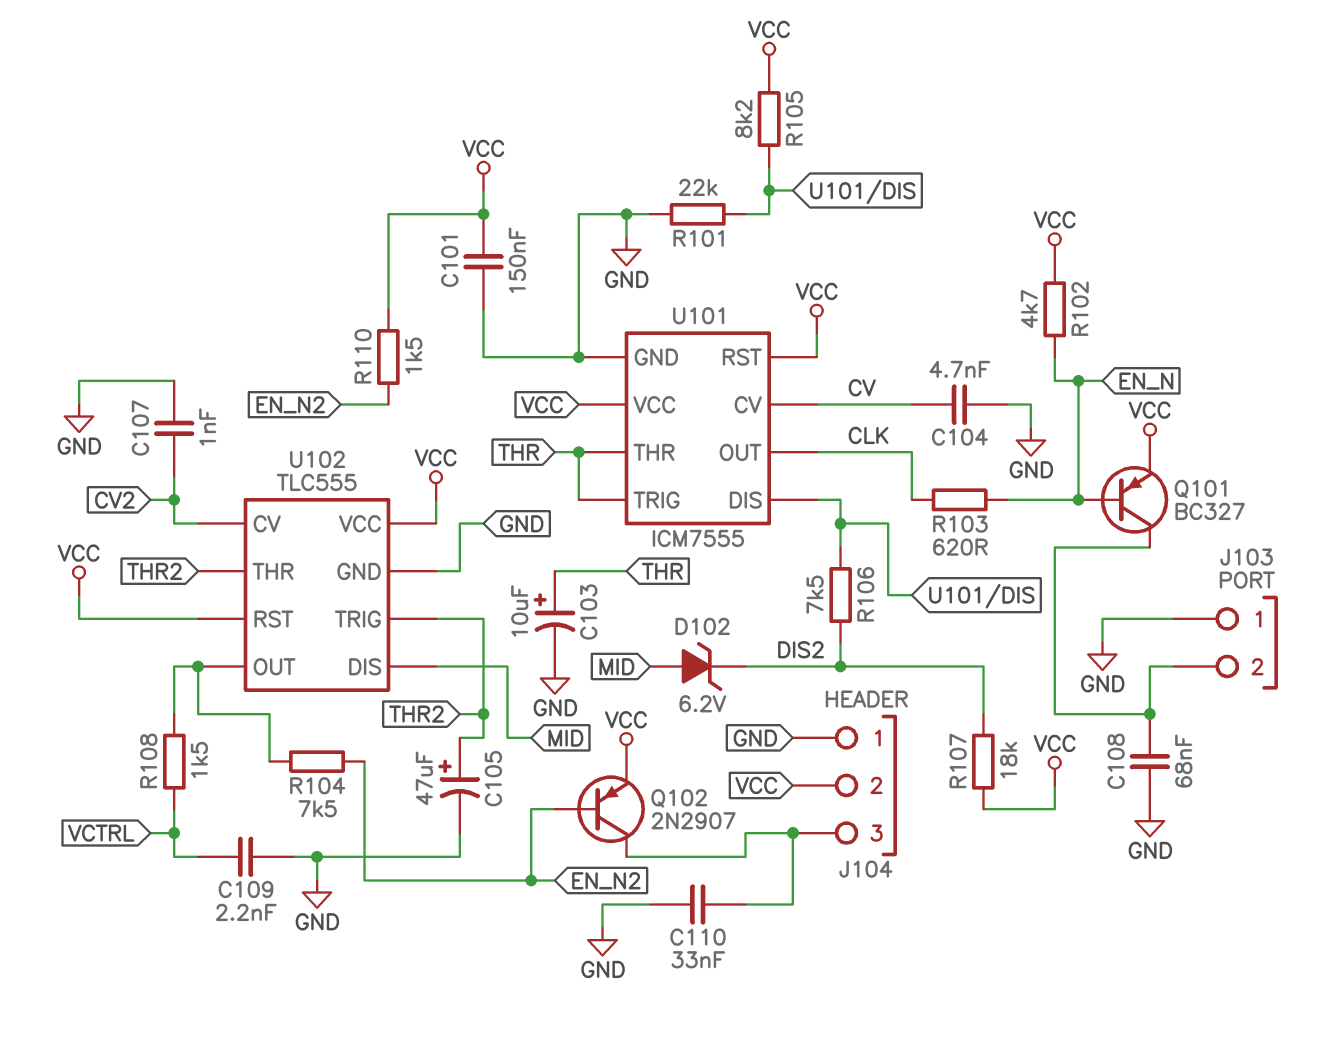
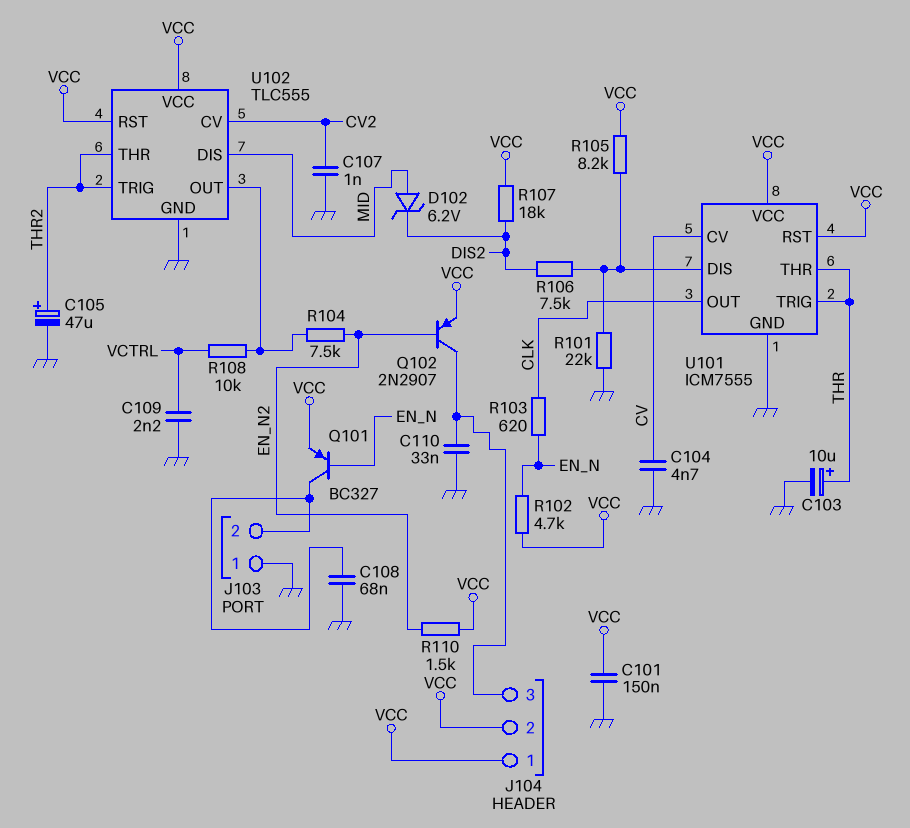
J104 pin 1: GND -> VCC
R108: 1.5k (U102/OUT, VCTRL) -> 10k (U102/OUT, VCTRL)

